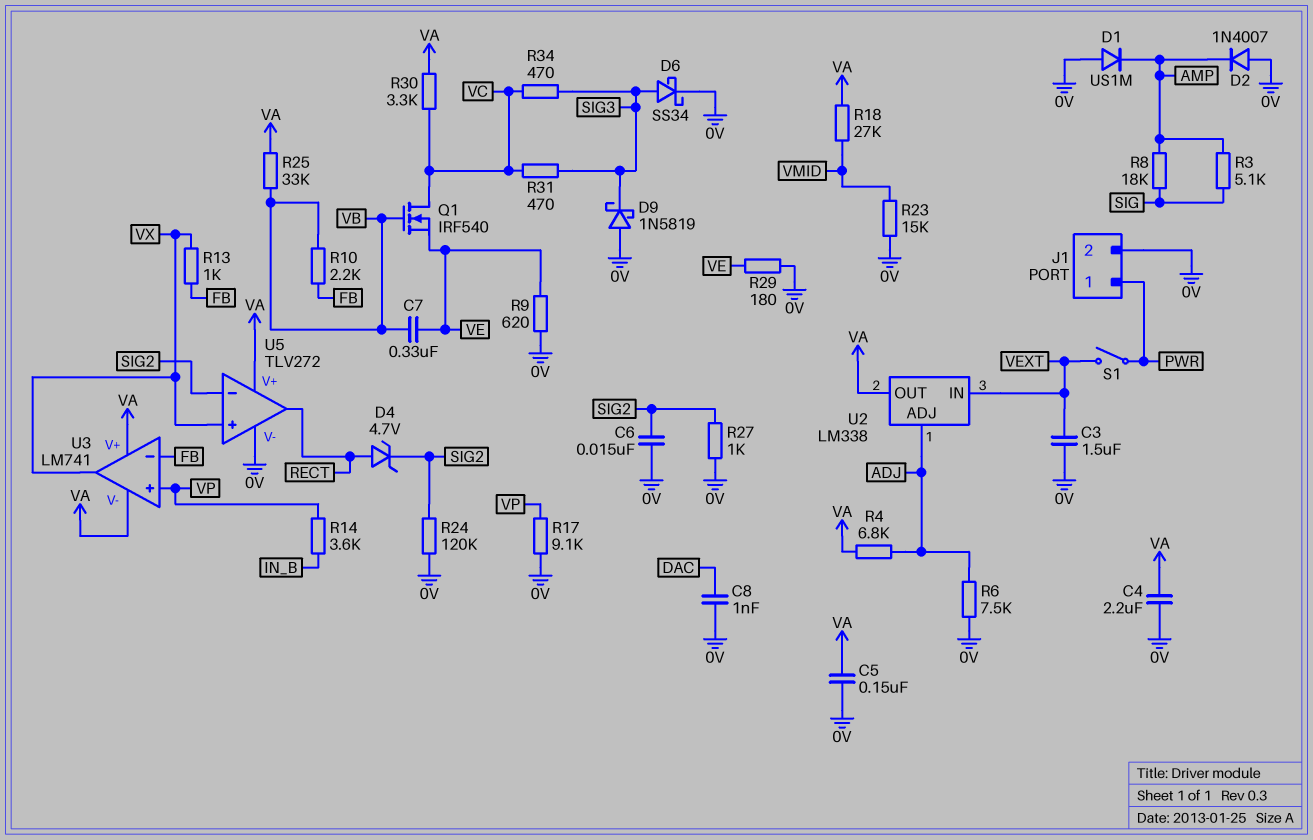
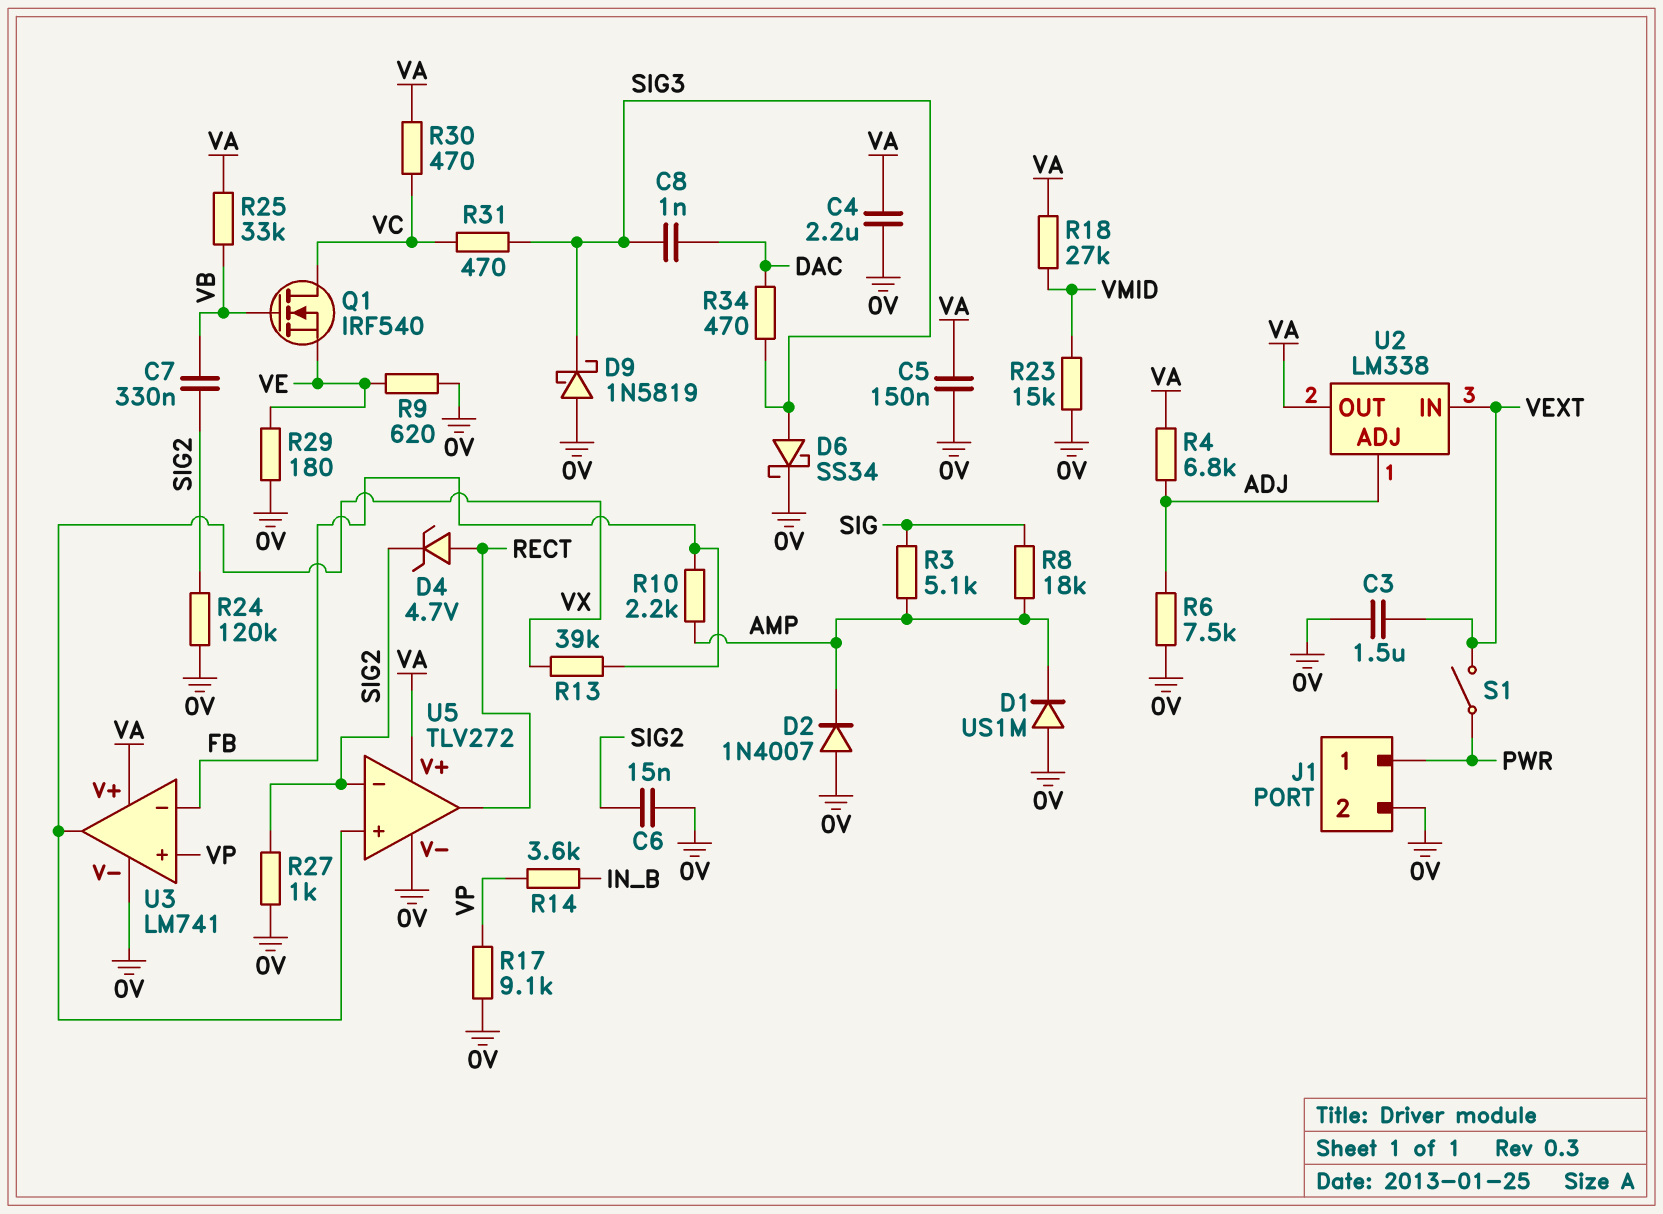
C7: 330nF (VB, VE) -> 330nF (SIG2, VB)
C8: 1nF (0V, DAC) -> 1nF (DAC, SIG3)
R10: 2.2k (FB, VB) -> 2.2k (AMP, FB)
R13: 1k (FB, VX) -> 39k (FB, VX)
R30: 3.3k (VA, VC) -> 470 (VA, VC)
R34: 470 (SIG3, VC) -> 470 (DAC, SIG3)
U3 pin V-: VA -> 0V

